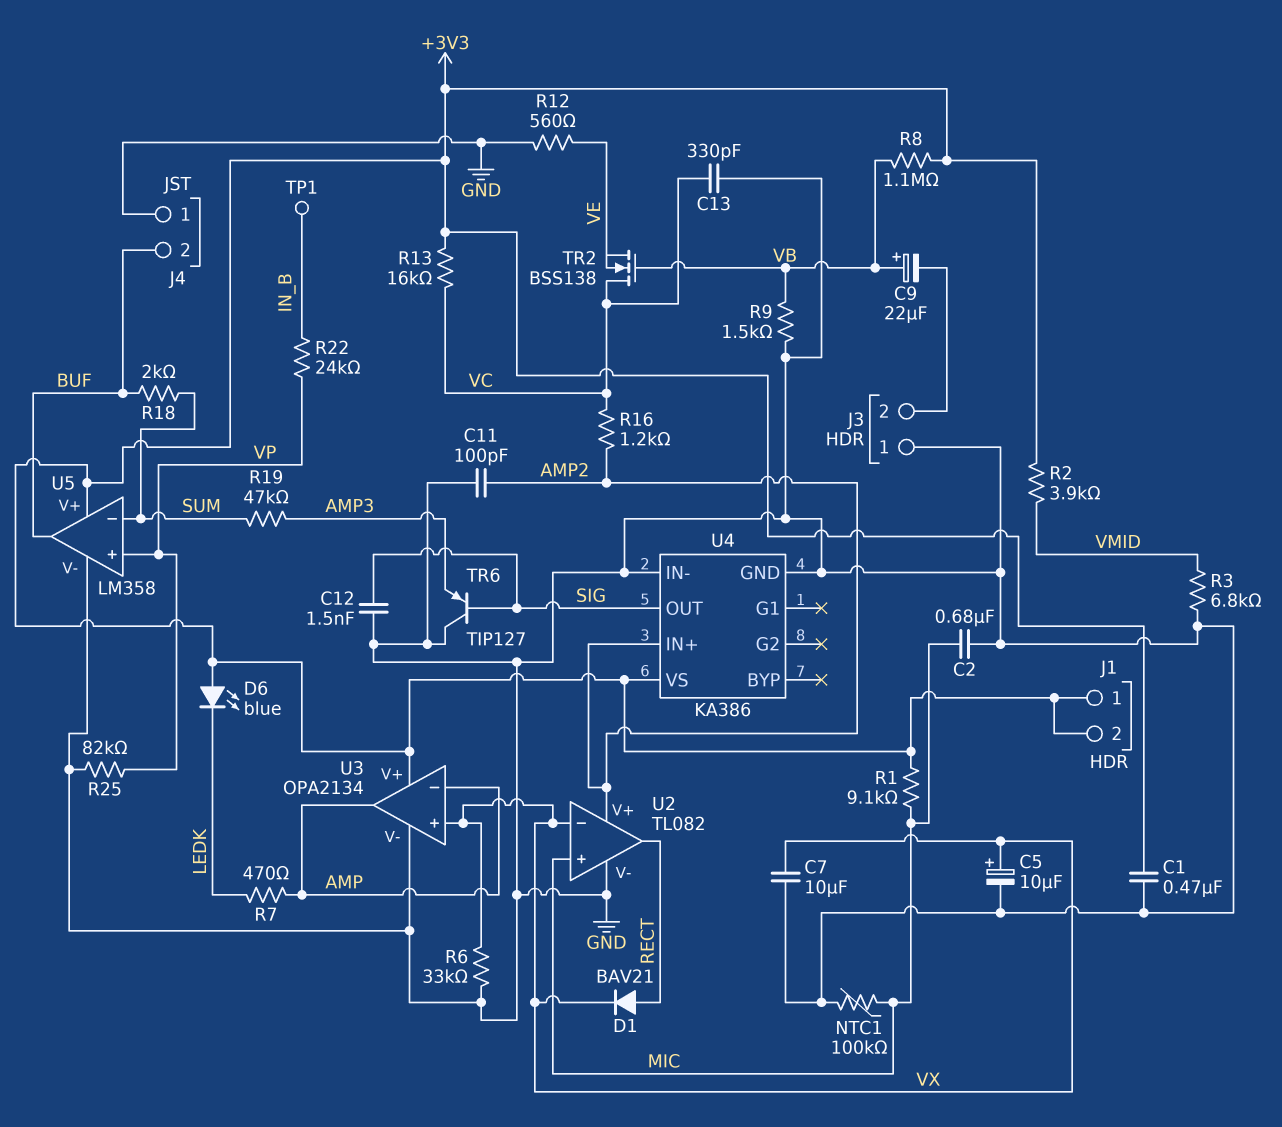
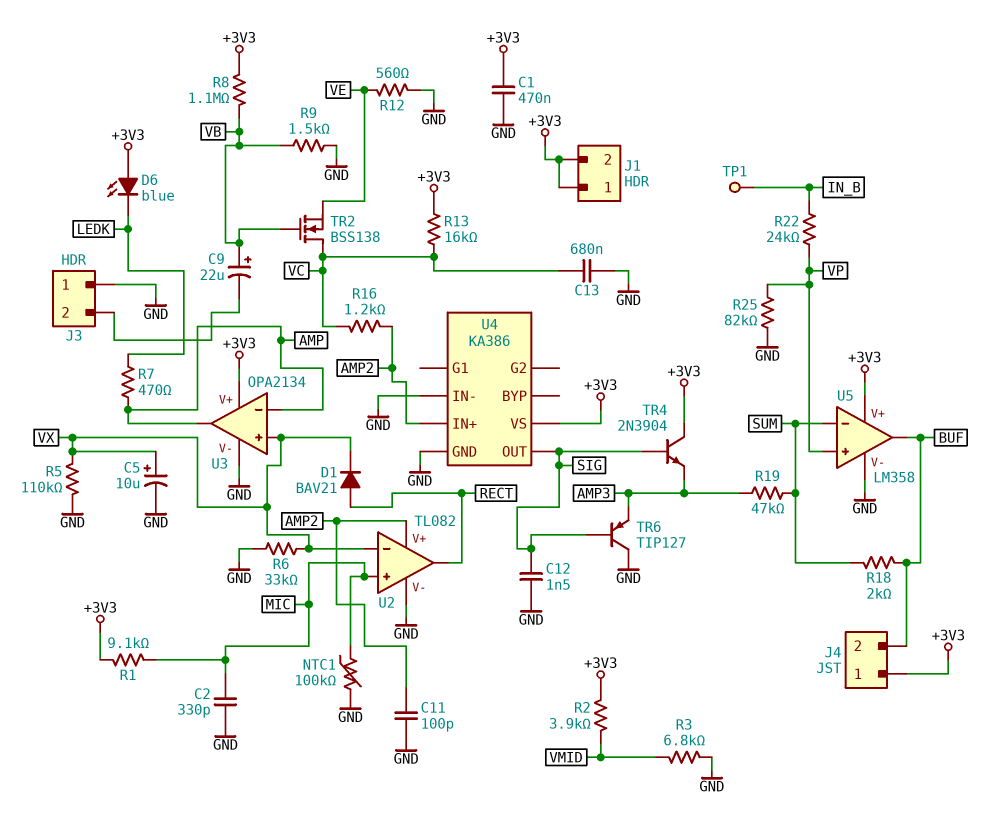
C2: 680nF (GND, MIC) -> 330pF (GND, MIC)
C7: 10uF (GND, VX) -> none
C13: 330pF (GND, VC) -> 680nF (GND, VC)
J4 pin 1: GND -> +3V3
R5: none -> 110k (GND, VX)
TR4: none -> NPN 2N3904 (B SIG, C +3V3, E AMP3)

